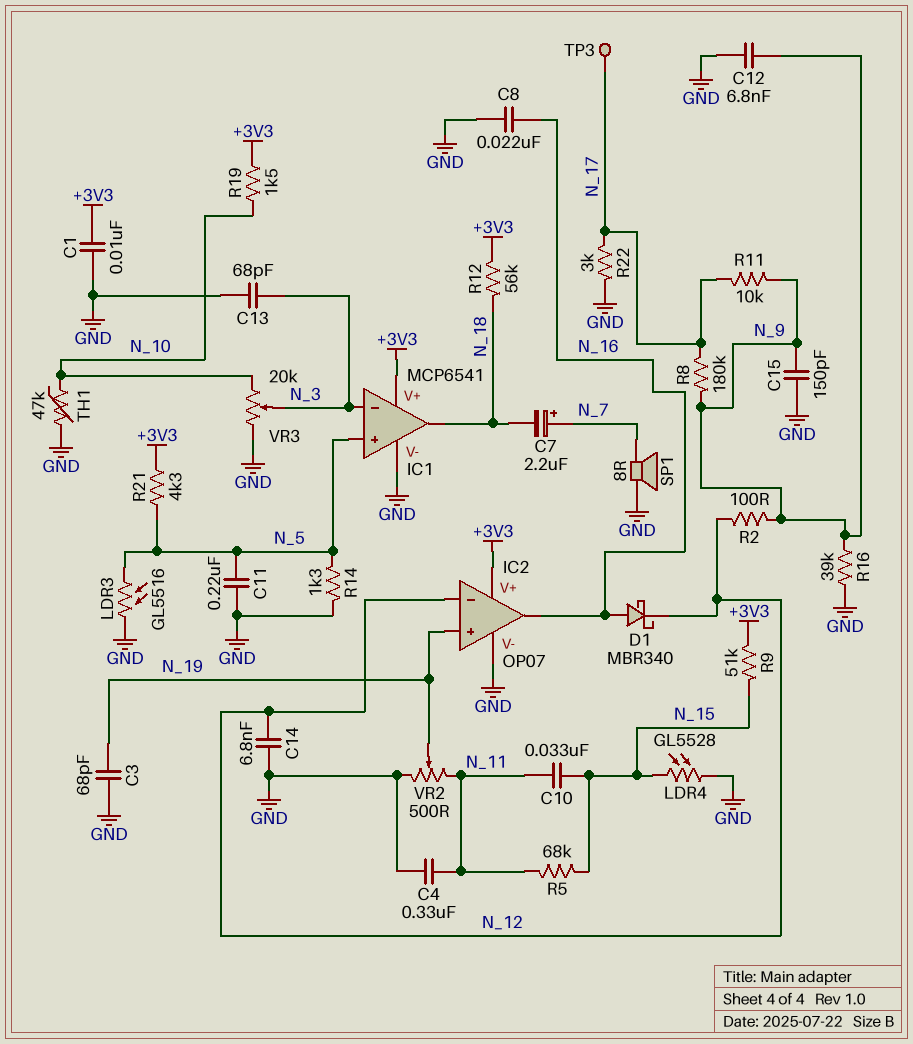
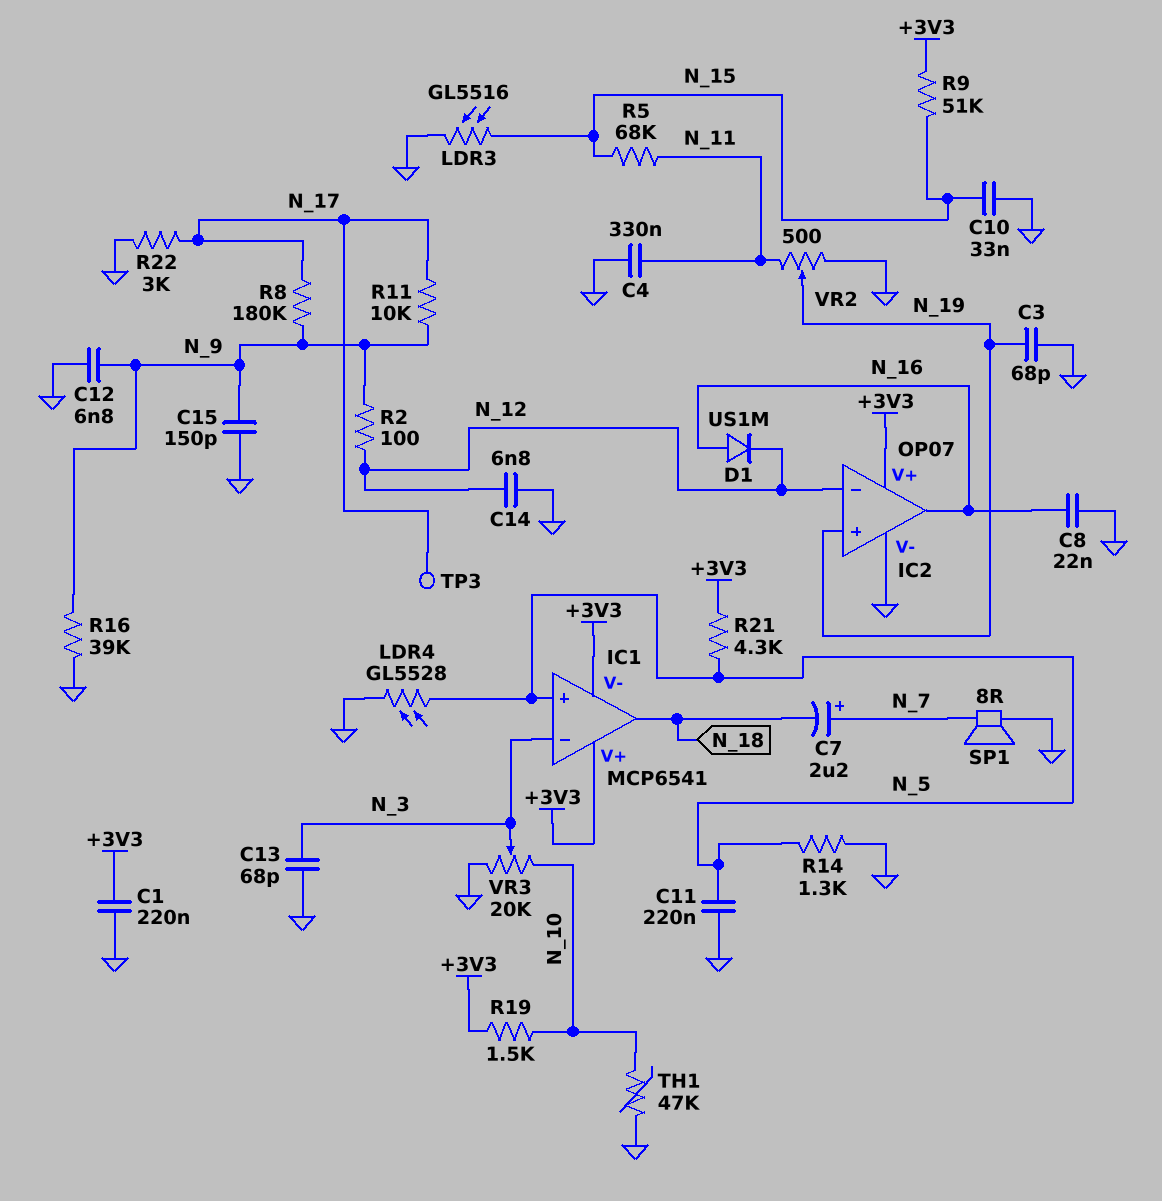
C1: 10nF (+3V3, GND) -> 220nF (+3V3, GND)
C10: 33nF (N_11, N_15) -> 33nF (GND, N_15)
D1: schottky MBR340 (A N_16, K N_12) -> diode US1M (A N_16, K N_12)
IC1 pin V-: GND -> +3V3
LDR3: GL5516 (GND, N_5) -> GL5516 (GND, N_15)
LDR4: GL5528 (GND, N_15) -> GL5528 (GND, N_5)
R12: 56k (+3V3, N_18) -> none

